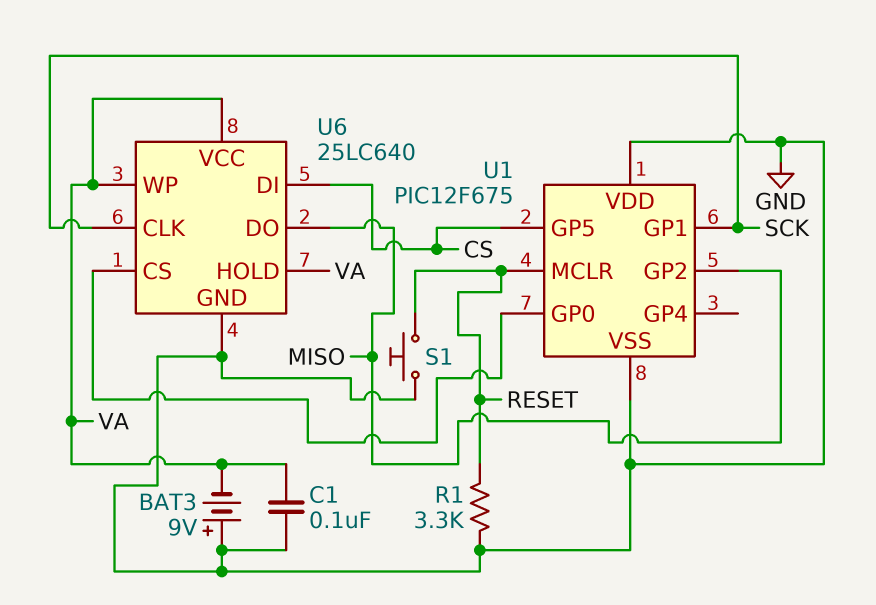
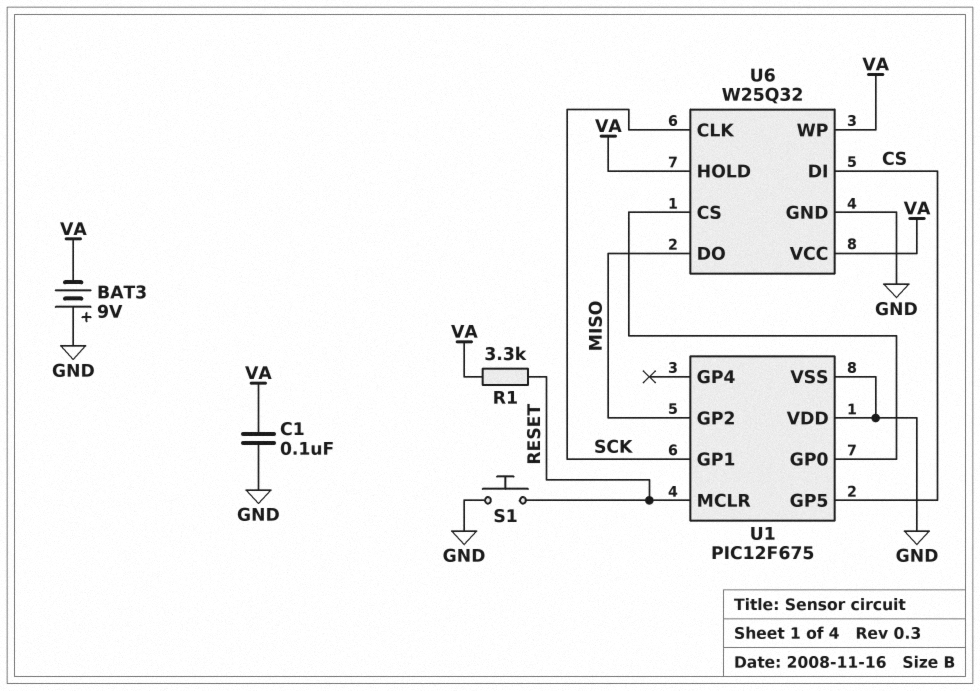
R1: 3.3k (GND, RESET) -> 3.3k (RESET, VA)
U6: 25LC640 -> W25Q32

